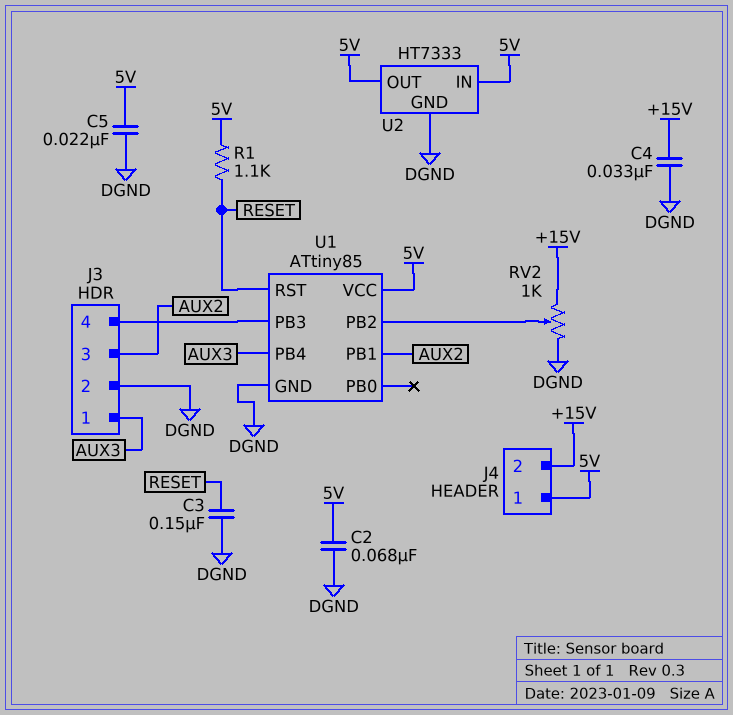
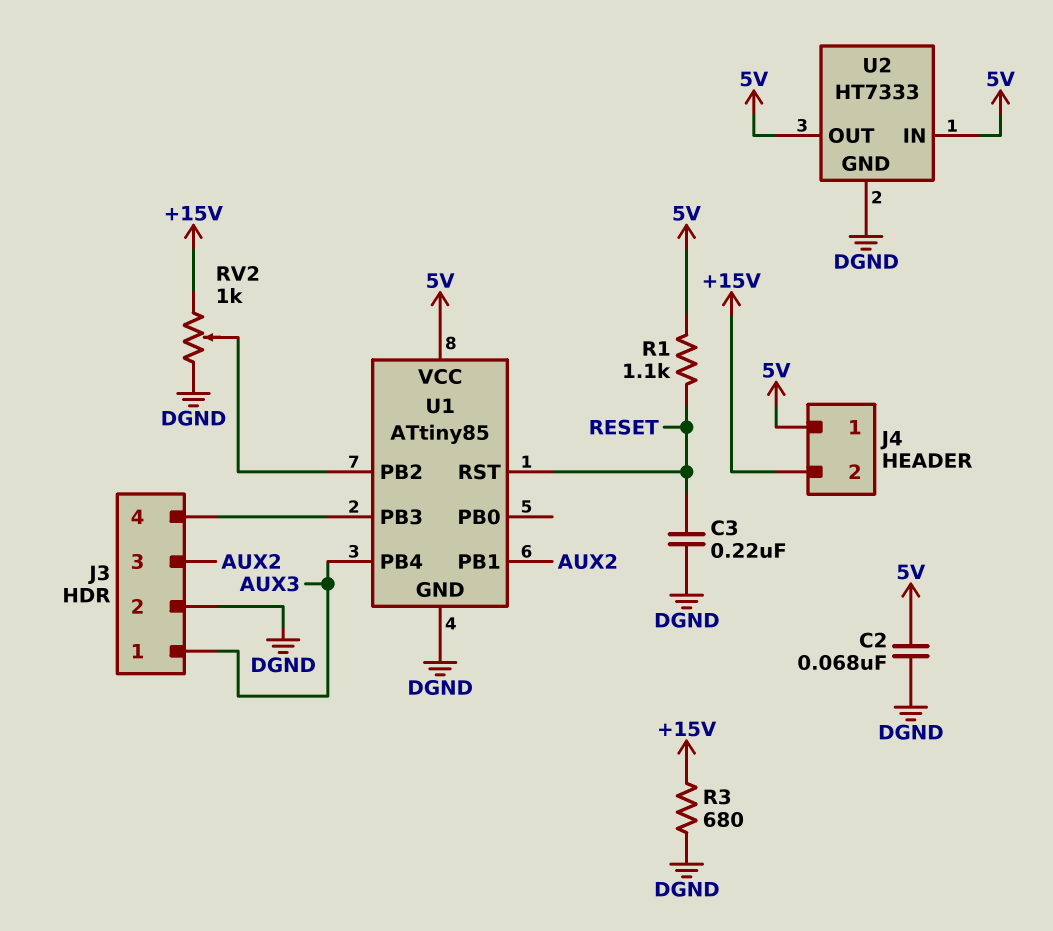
C3: 150nF (DGND, RESET) -> 220nF (DGND, RESET)
C4: 33nF (+15V, DGND) -> none
C5: 22nF (5V, DGND) -> none
R3: none -> 680 (+15V, DGND)

